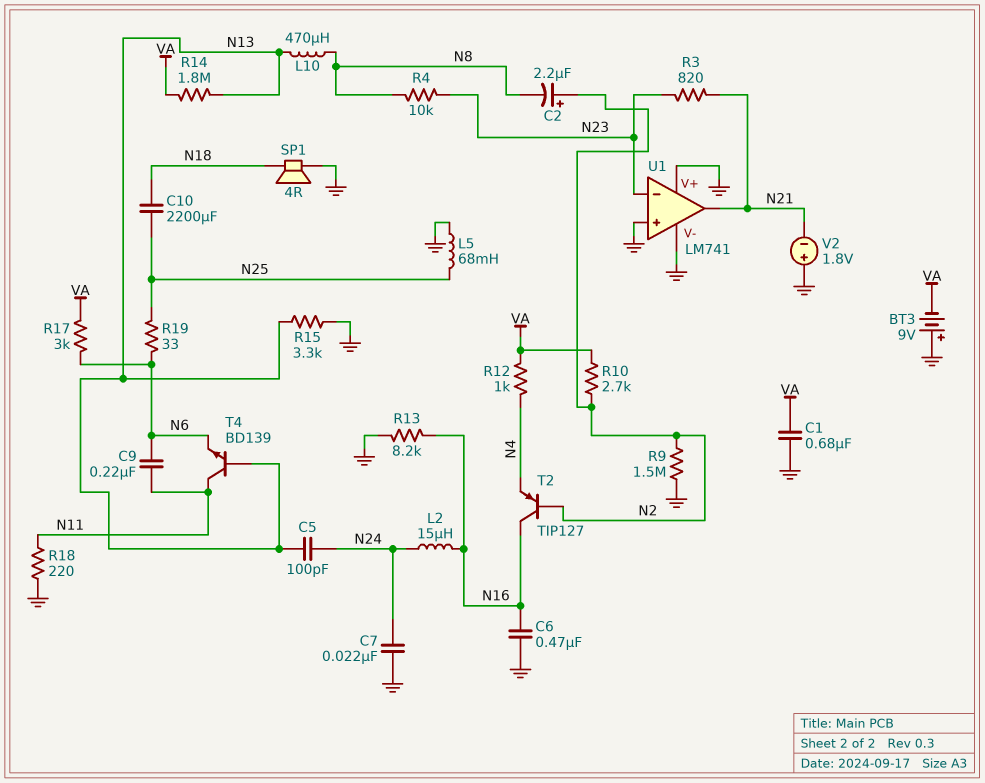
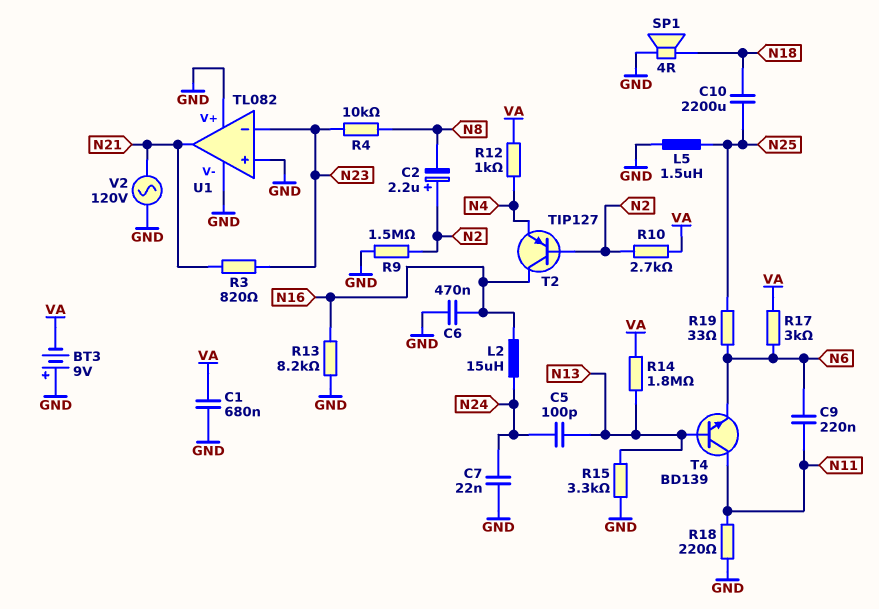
L5: 68mH (GND, N25) -> 1.5uH (GND, N25)
L10: 470uH (N8, N13) -> none
U1: LM741 -> TL082
V2: 1.8V (plus GND, minus N21) -> AC 120V (GND, N21)

